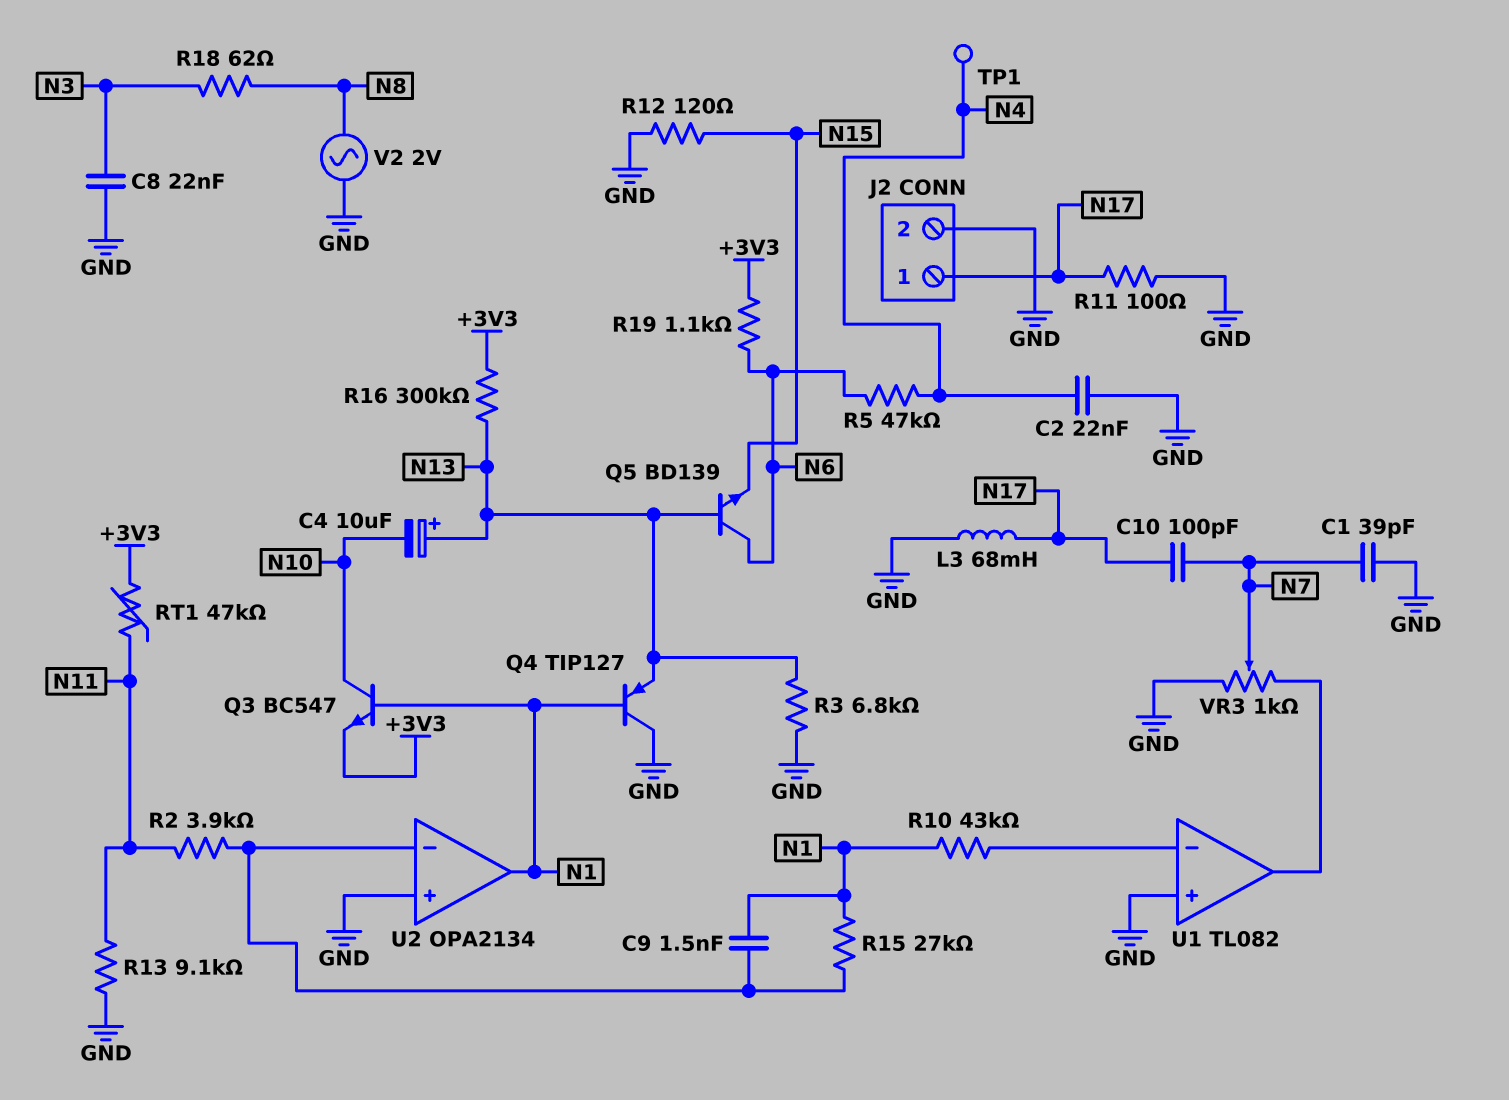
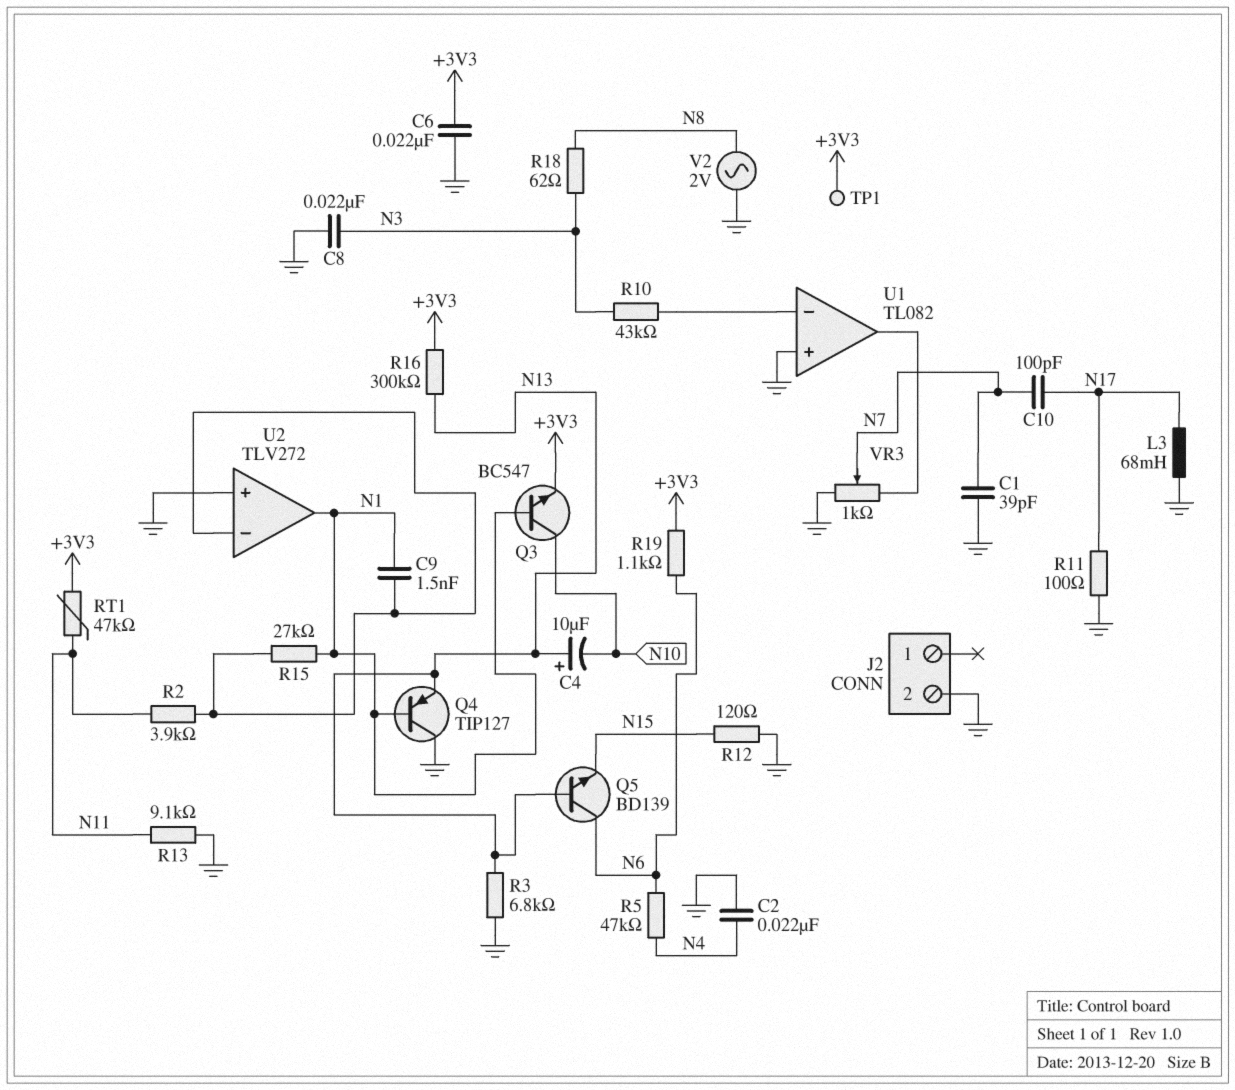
C6: none -> 22nF (+3V3, GND)
J2 pin 1: N17 -> none
R10: 43k (N1, U1/in-) -> 43k (N3, U1/in-)
TP1: test point (N4) -> test point (+3V3)
U2: OPA2134 -> TLV272

